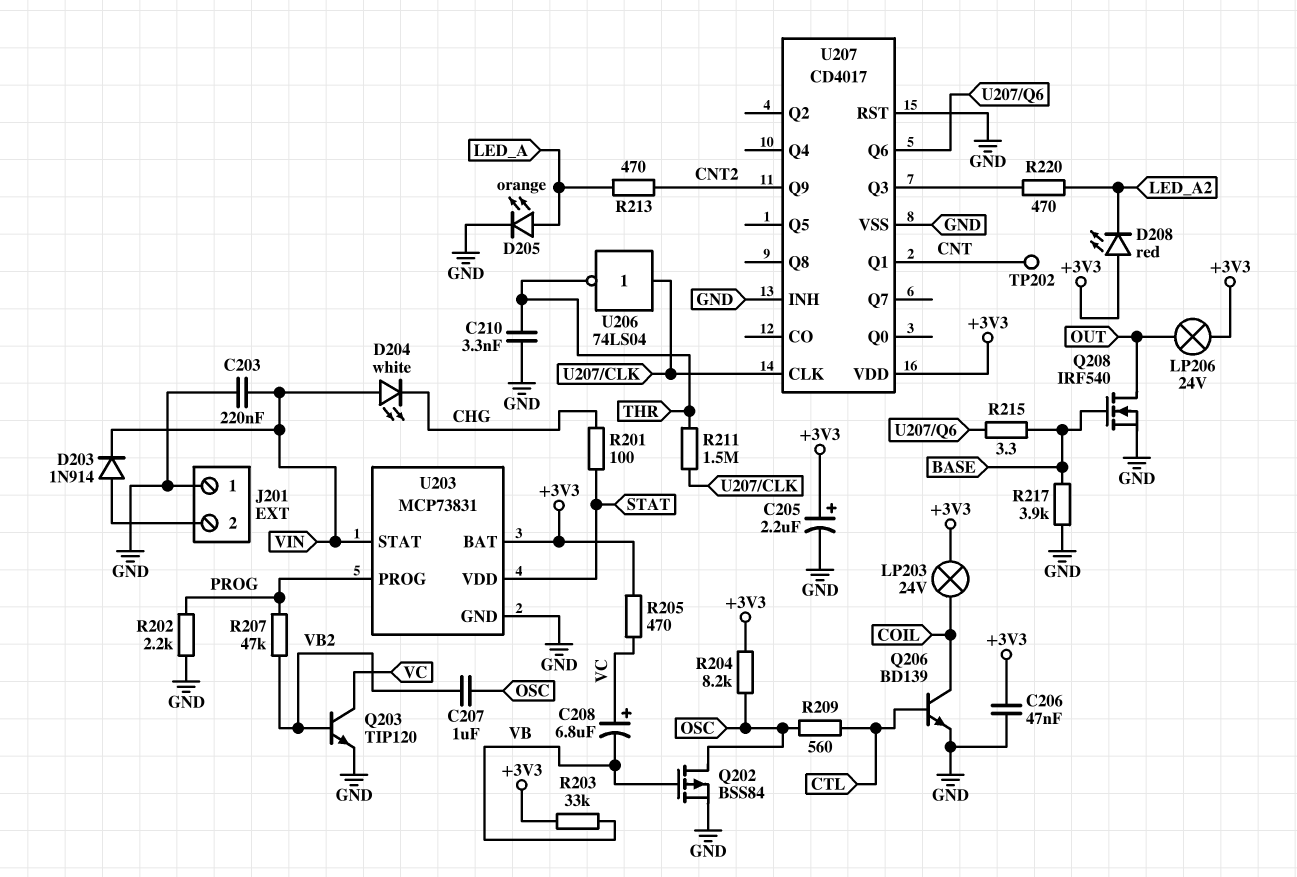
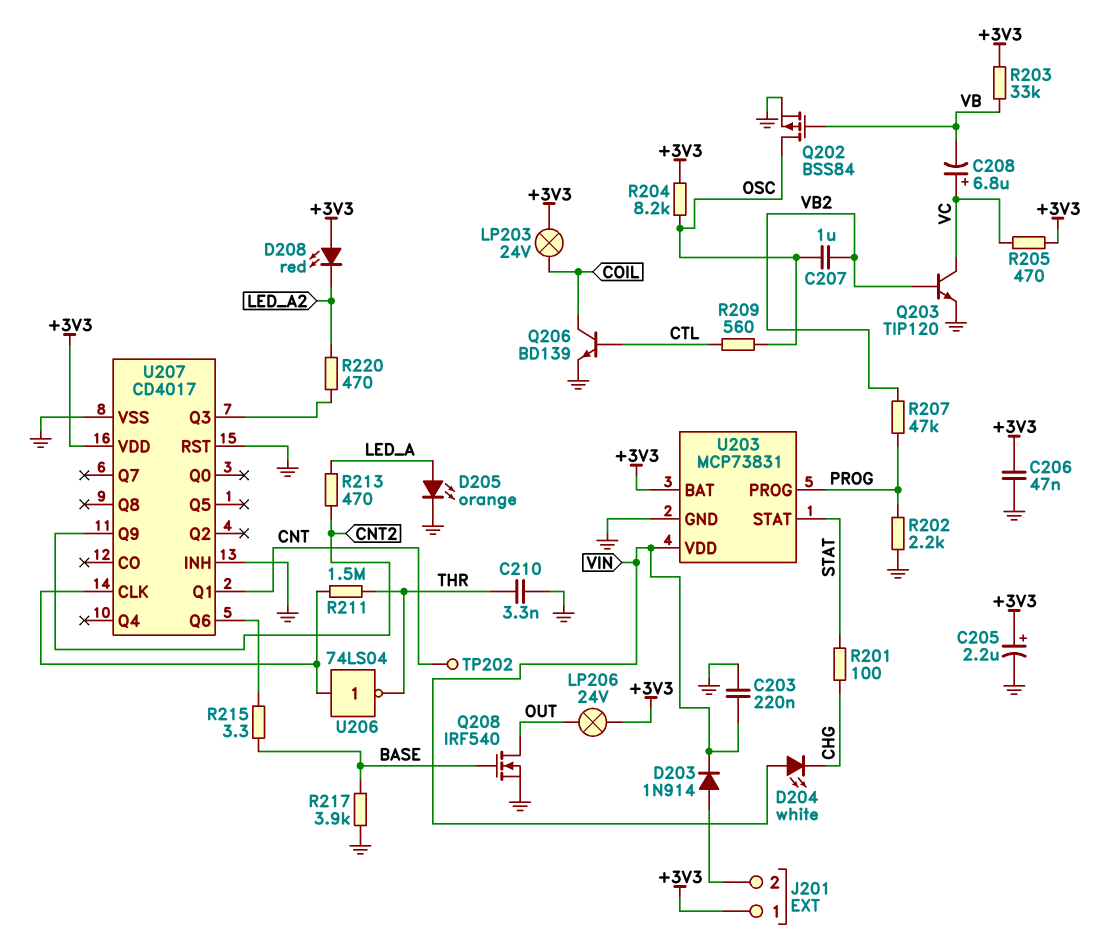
J201 pin 1: GND -> +3V3
U203 pin STAT: VIN -> STAT
U203 pin VDD: STAT -> VIN

